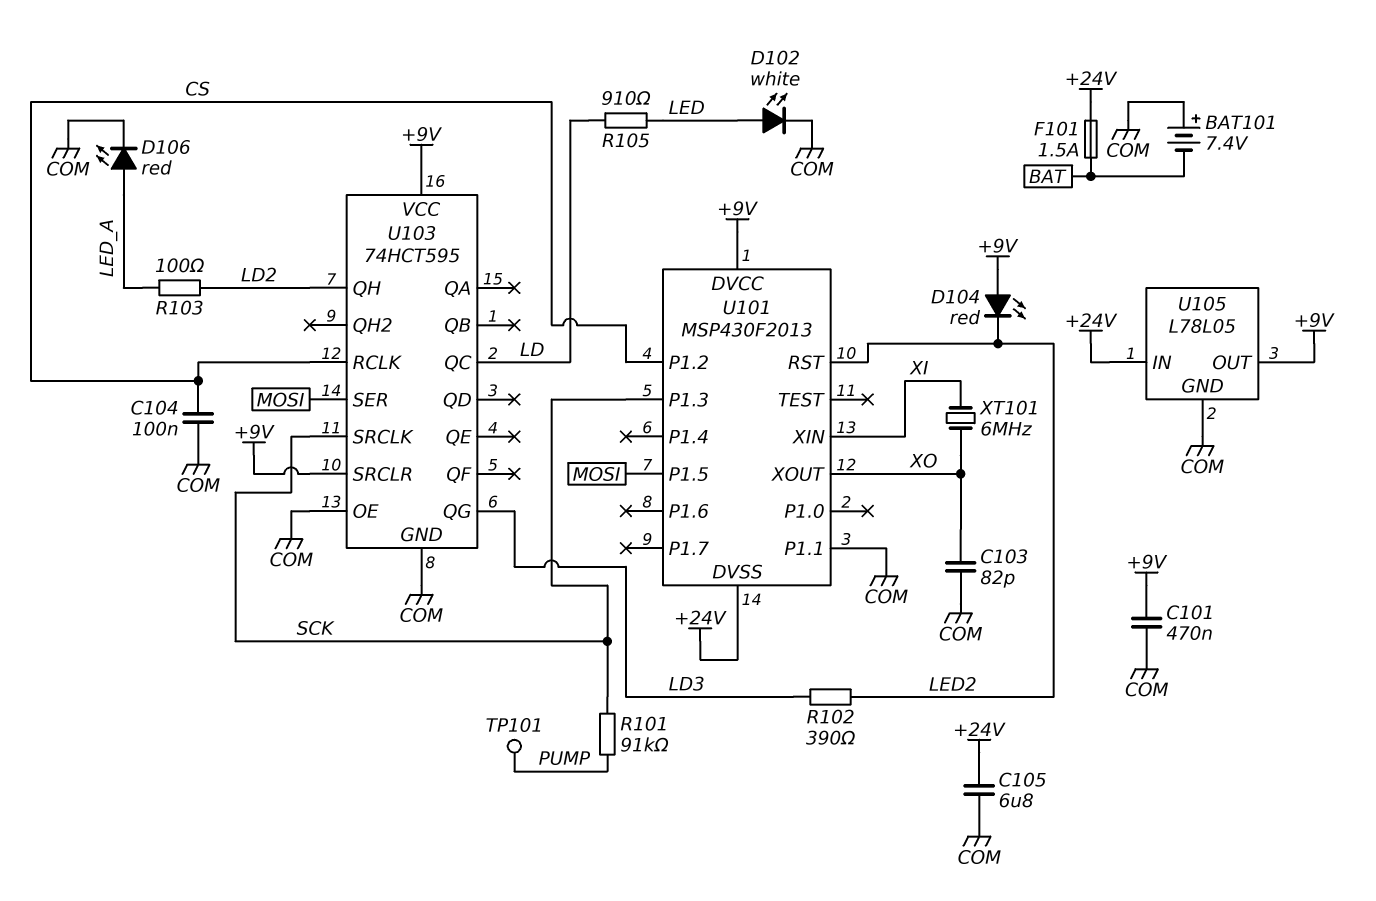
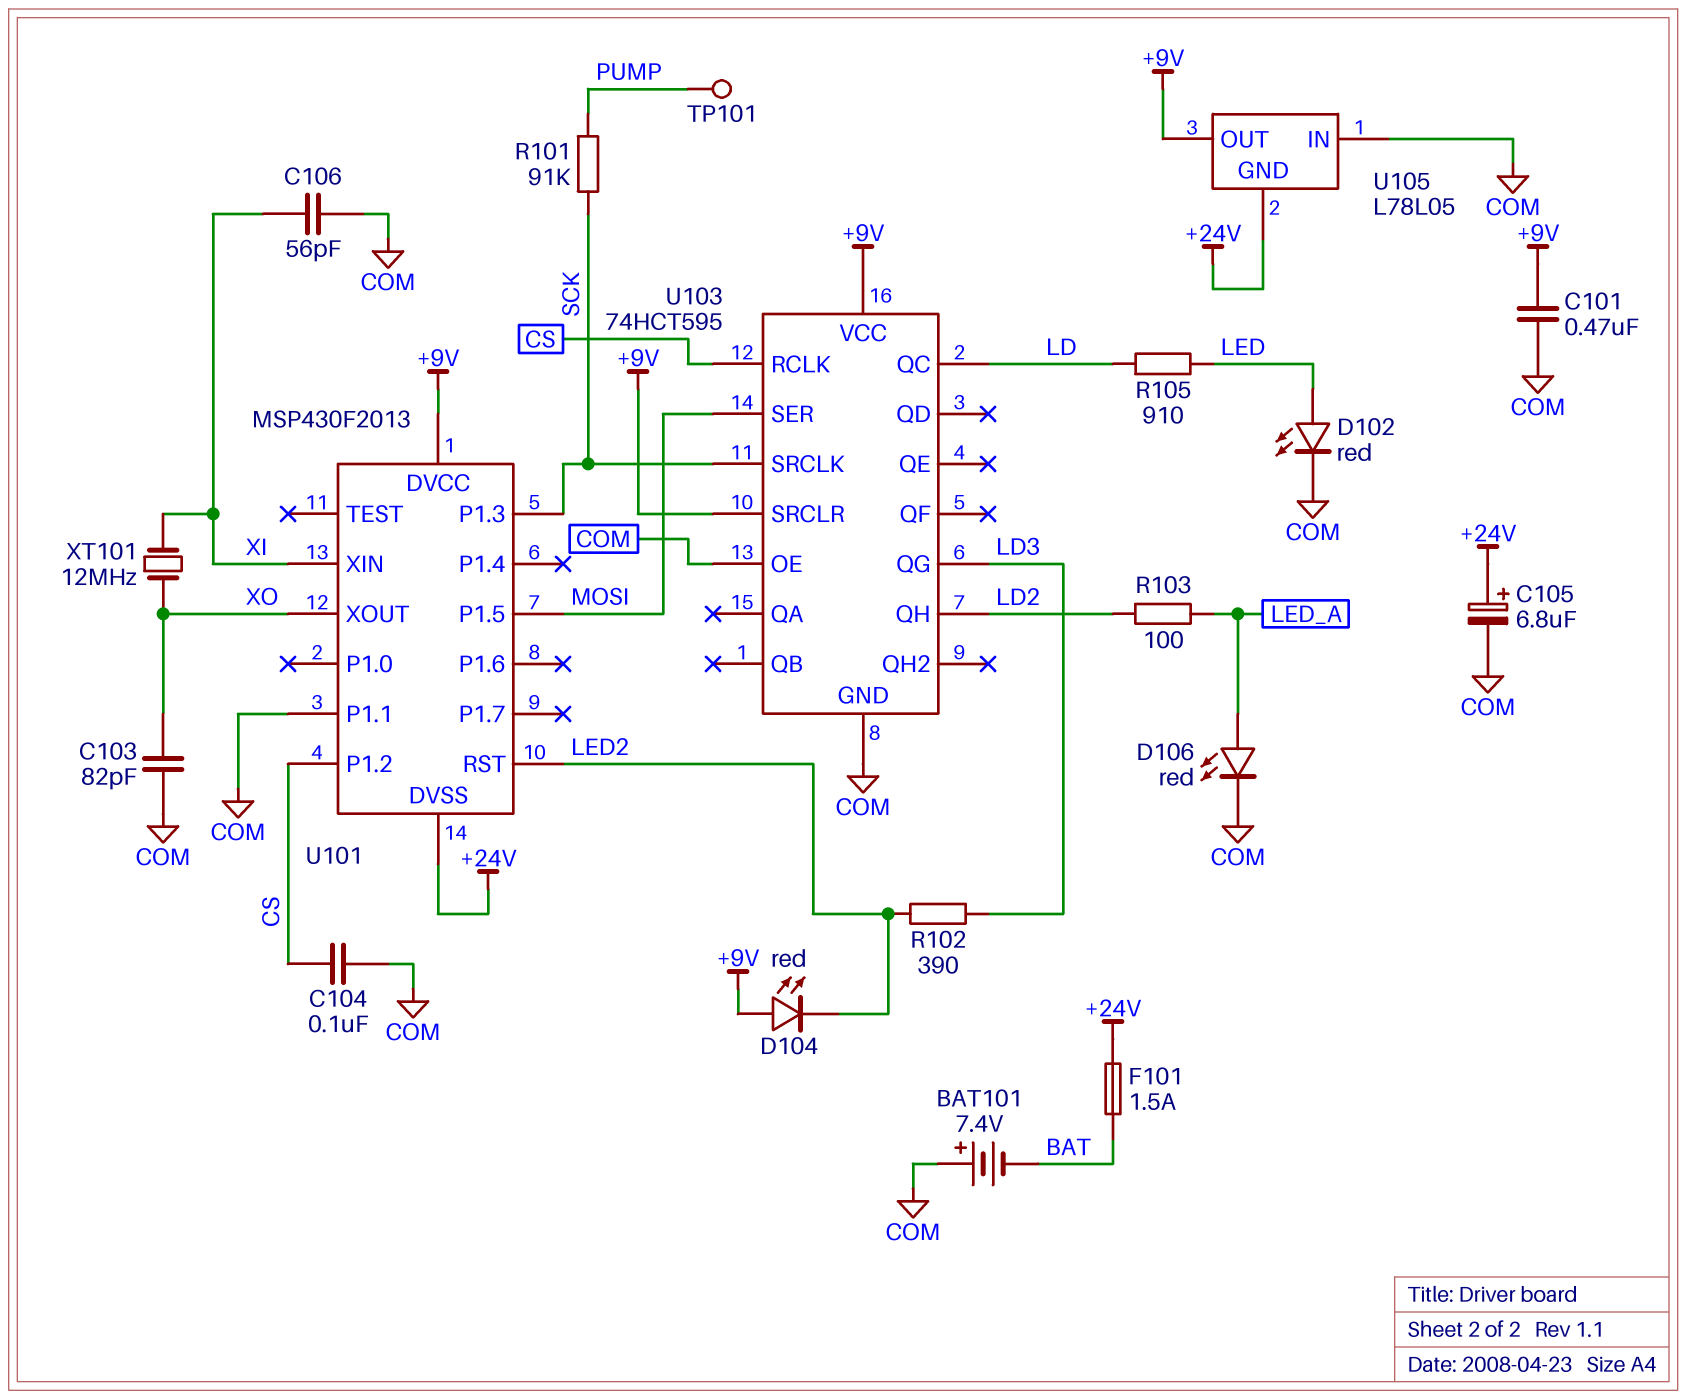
C105: 6.8uF (+24V, COM) -> 6.8uF (plus +24V, minus COM)
C106: none -> 56pF (COM, XI)
D102: LED white (A LED, K COM) -> LED red (A LED, K COM)
U105 pin GND: COM -> +24V
U105 pin IN: +24V -> COM
XT101: 6MHz (XI, XO) -> 12MHz (XI, XO)

